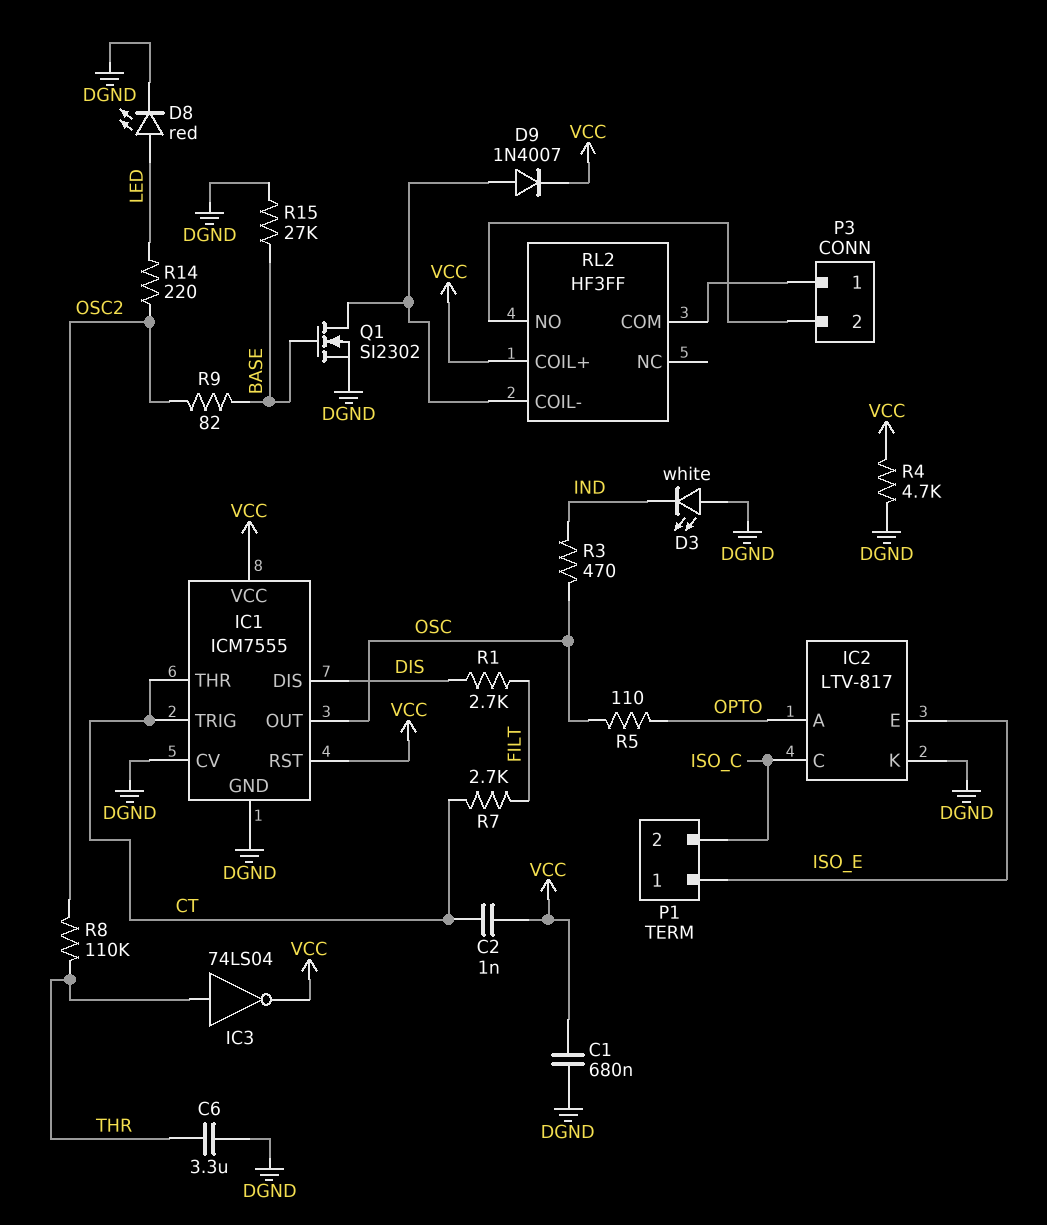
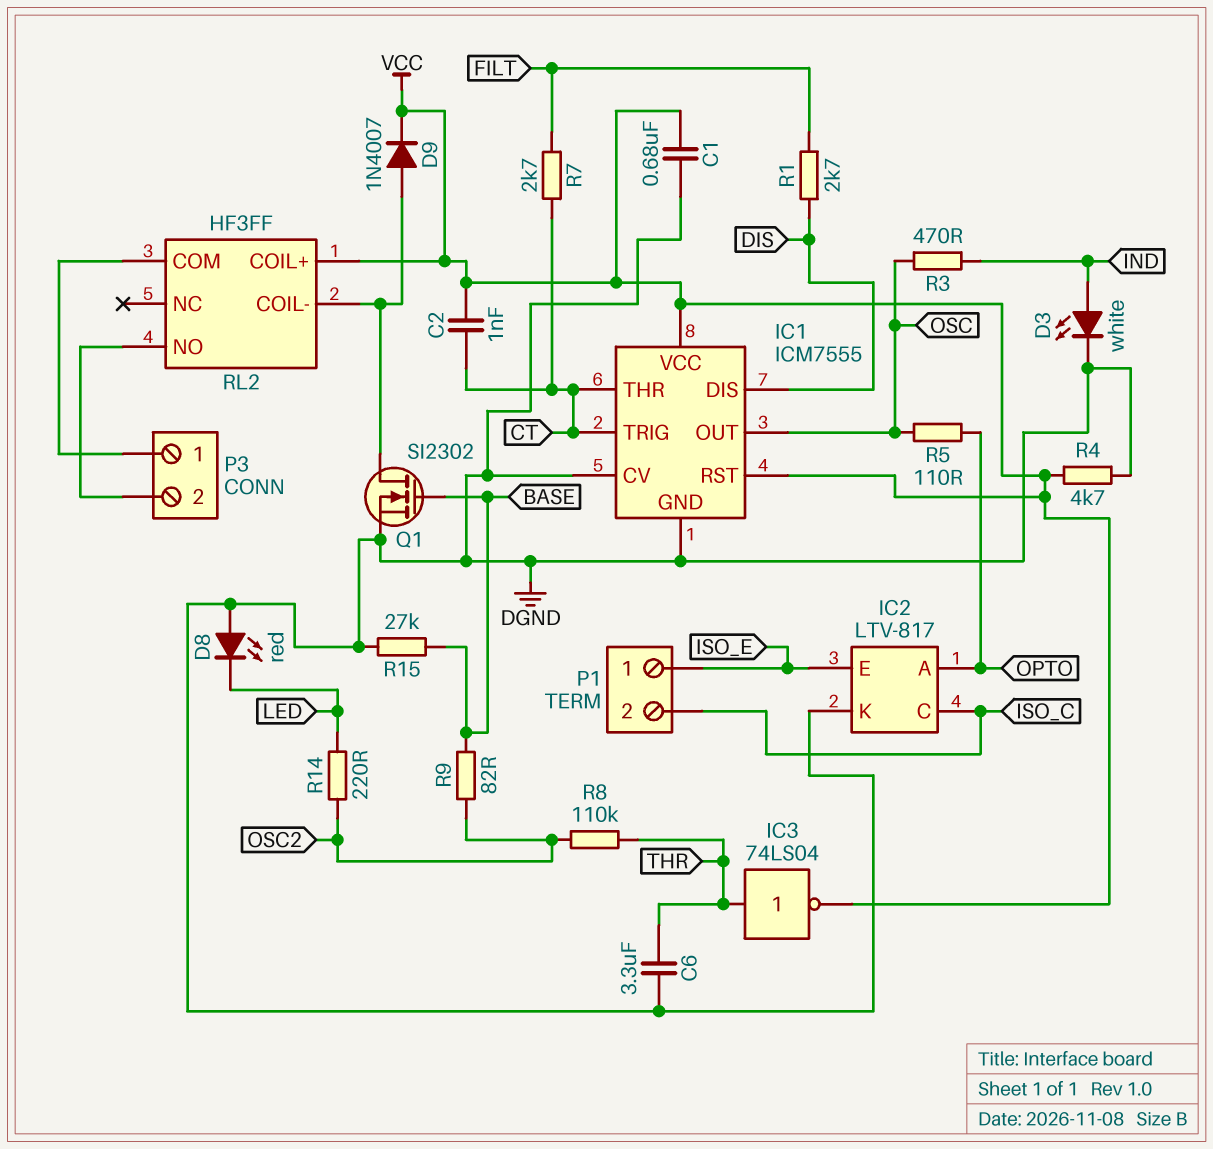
D3: LED white (A DGND, K IND) -> LED white (A IND, K DGND)
D8: LED red (A LED, K DGND) -> LED red (A DGND, K LED)

